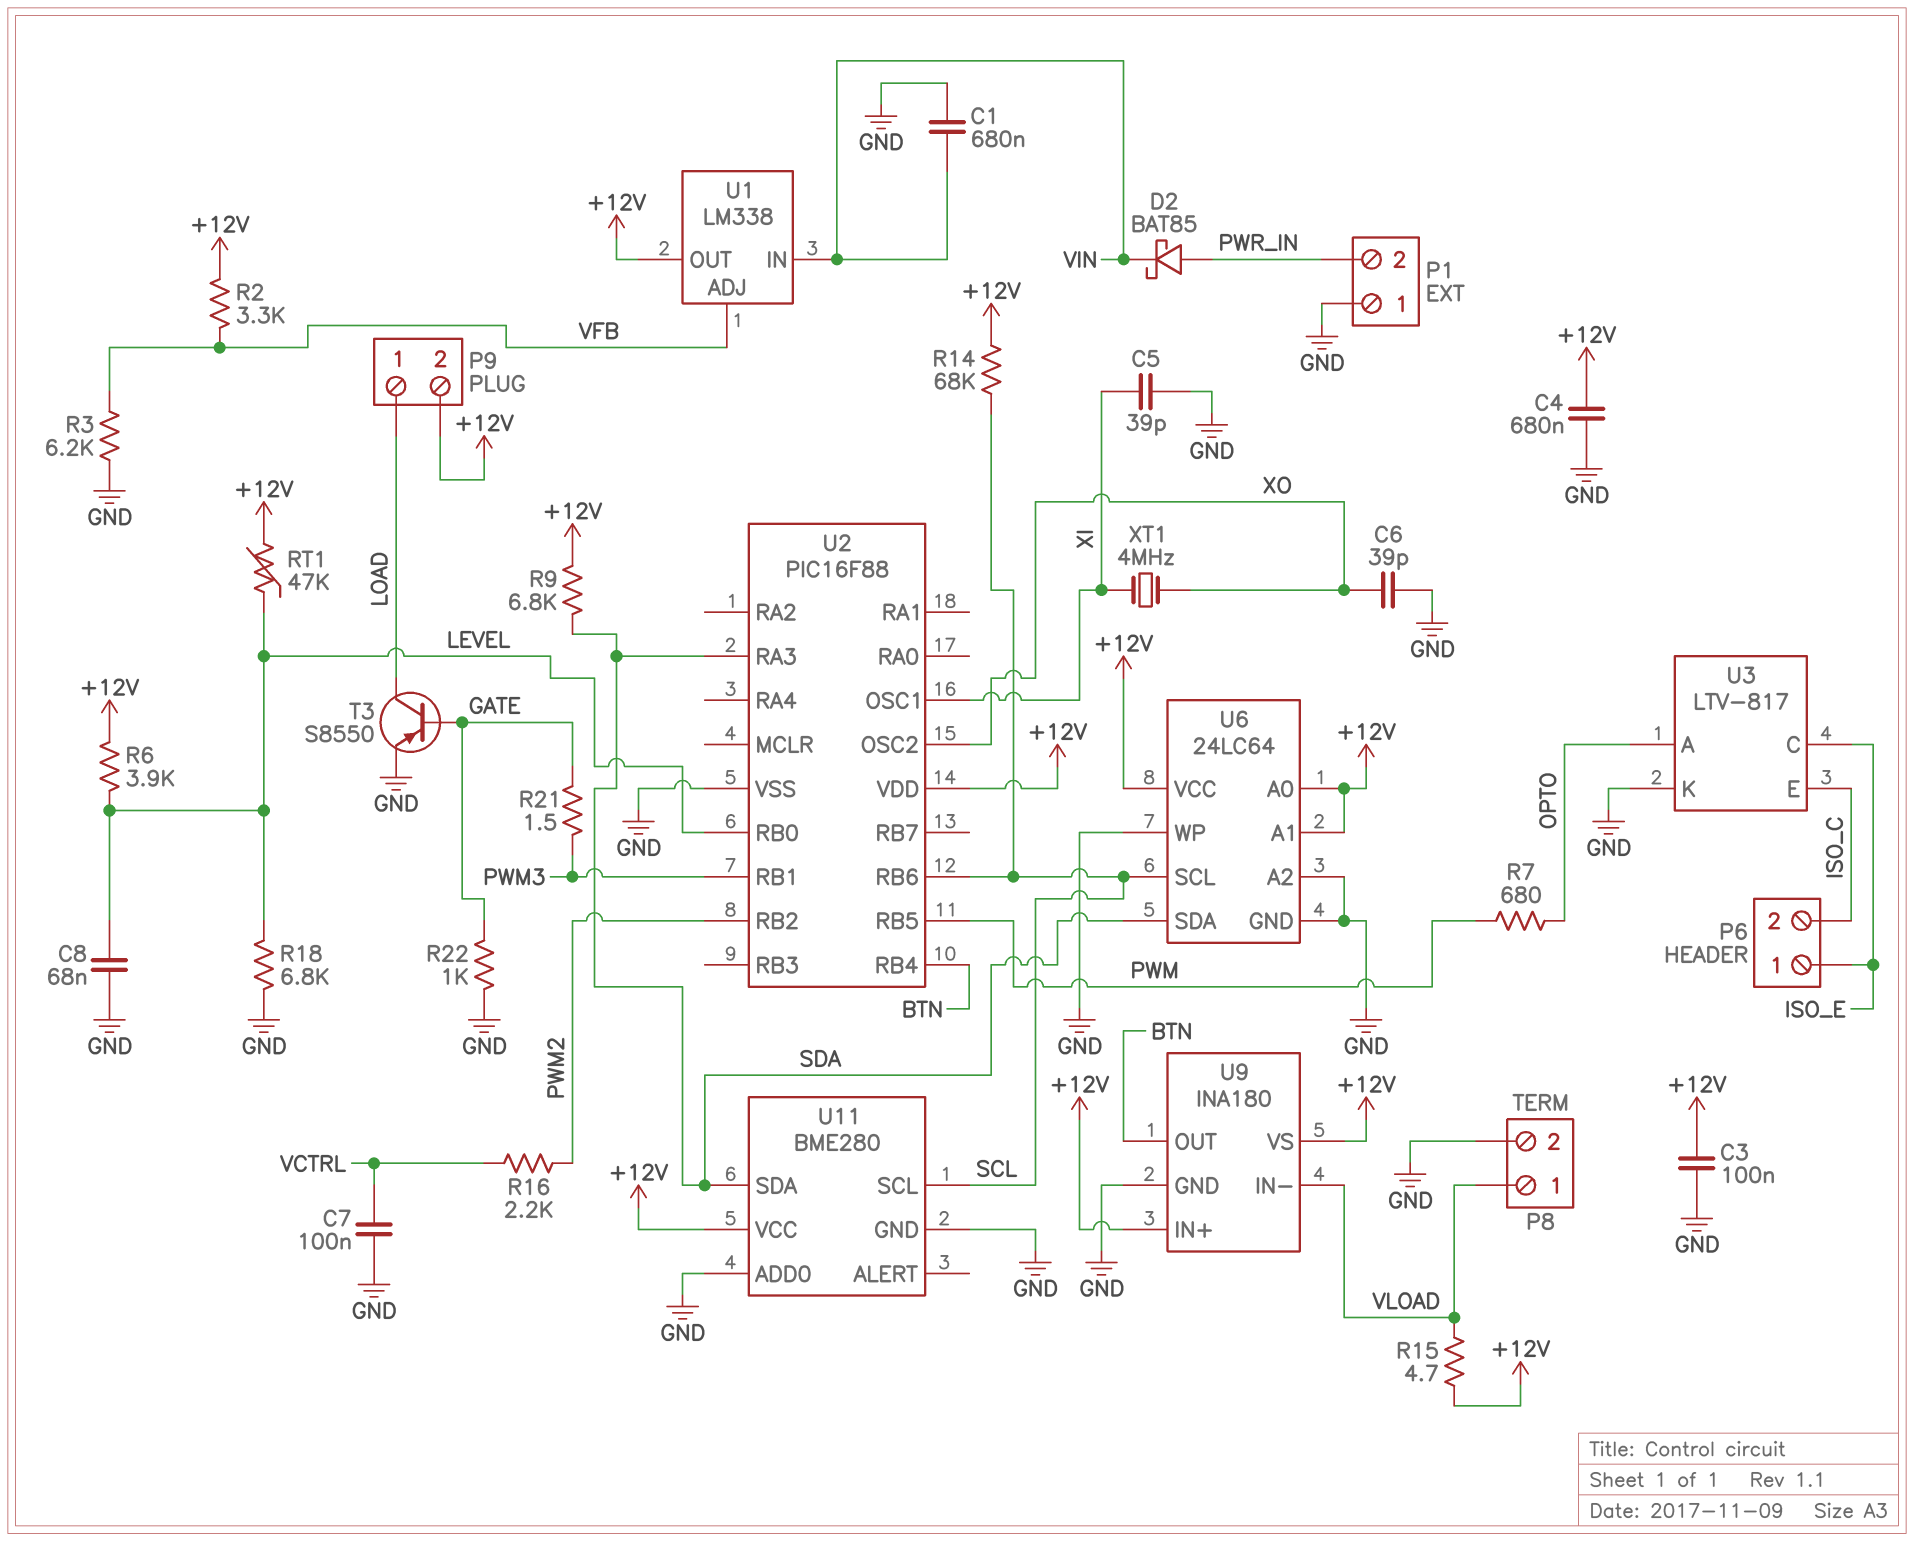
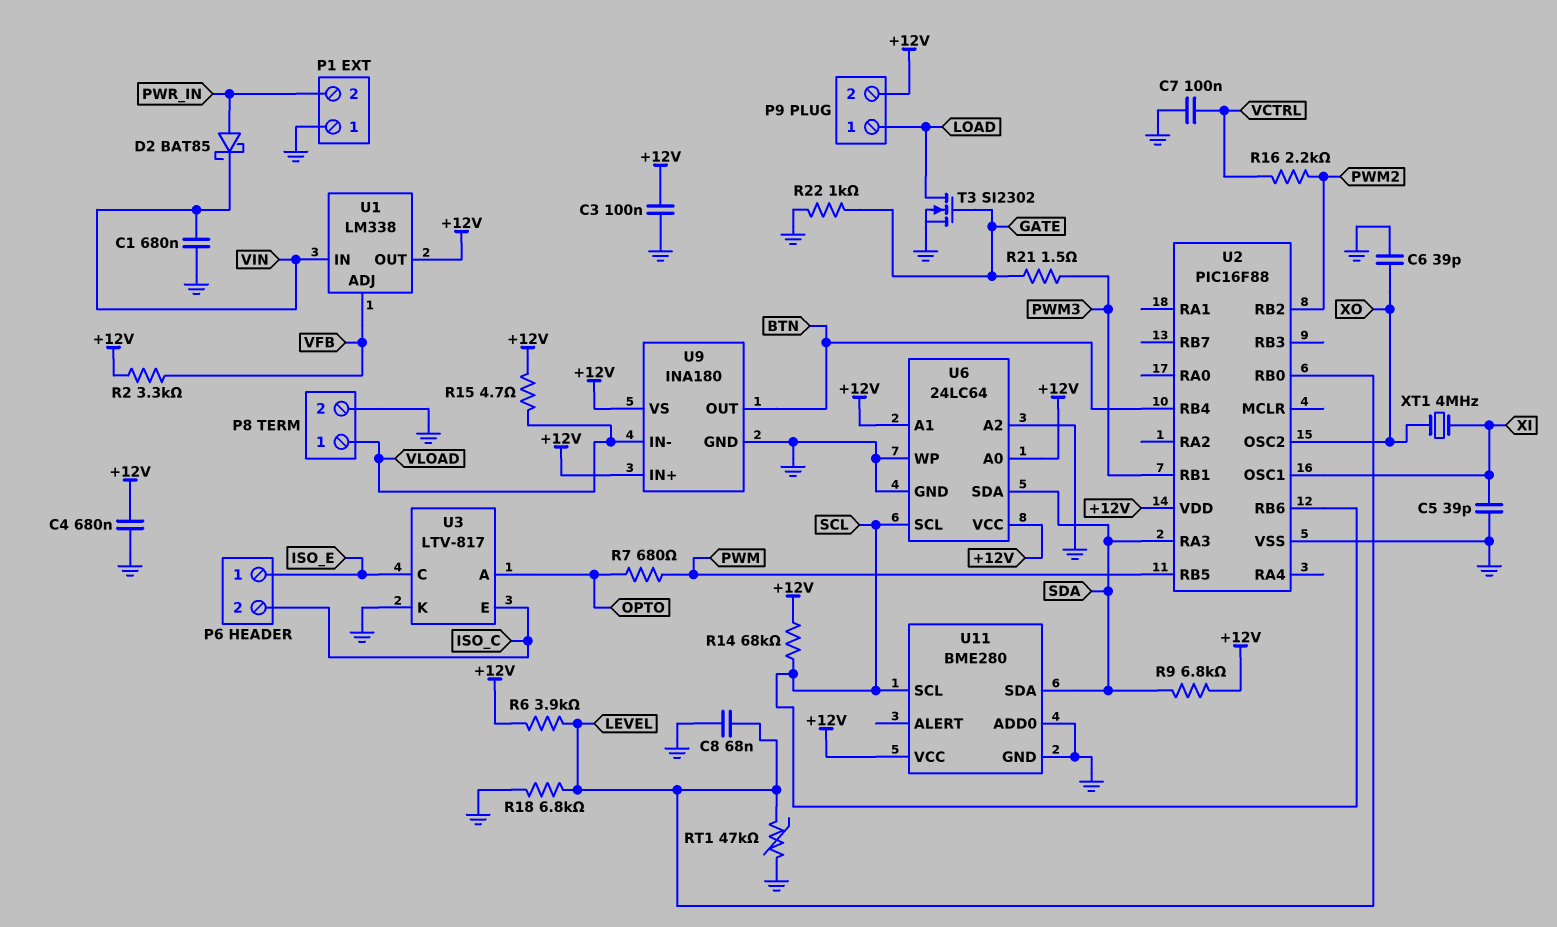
R3: 6.2k (GND, VFB) -> none
RT1: 47k (+12V, LEVEL) -> 47k (GND, LEVEL)
T3: PNP S8550 (B GATE, C LOAD, E GND) -> NMOS SI2302 (G GATE, D LOAD, S GND)

